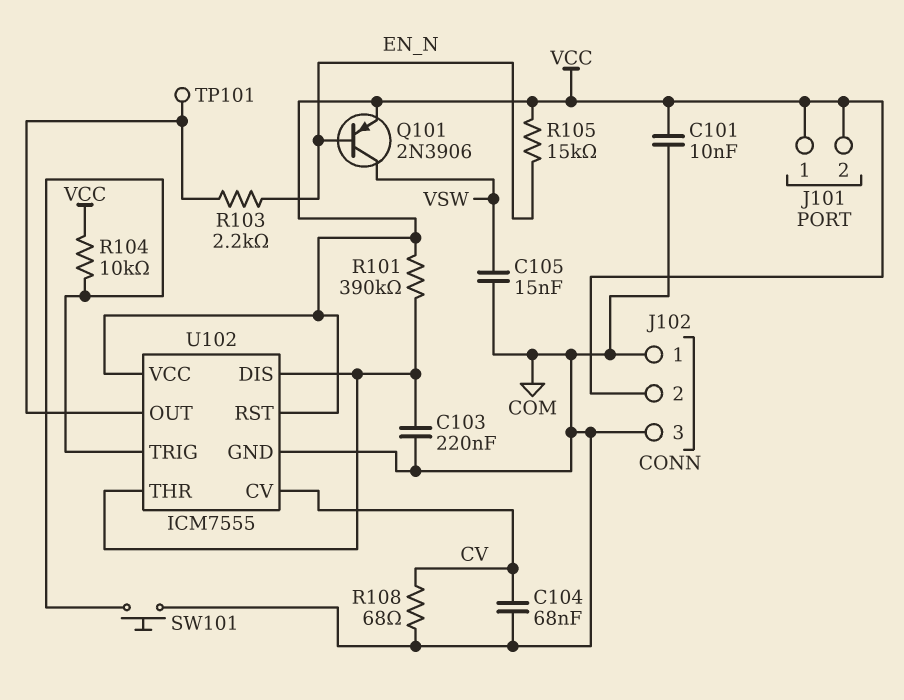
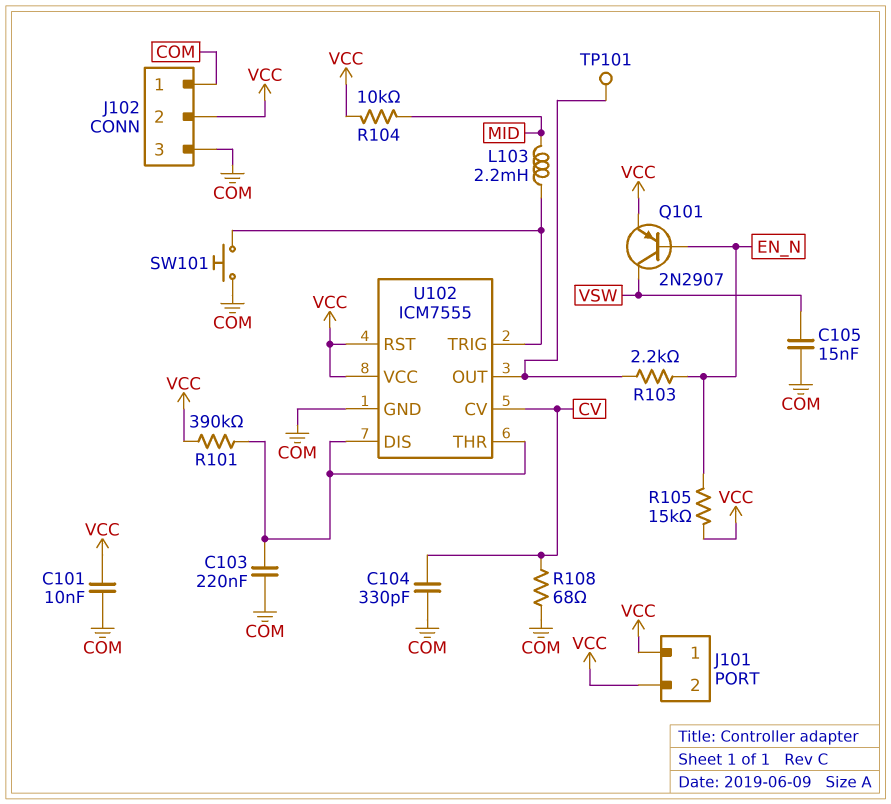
C104: 68nF (COM, CV) -> 330pF (COM, CV)
L103: none -> 2.2mH (MID, U102/TRIG)
Q101: PNP 2N3906 (B EN_N, C VSW, E VCC) -> PNP 2N2907 (B EN_N, C VSW, E VCC)
R104: 10k (U102/TRIG, VCC) -> 10k (MID, VCC)

